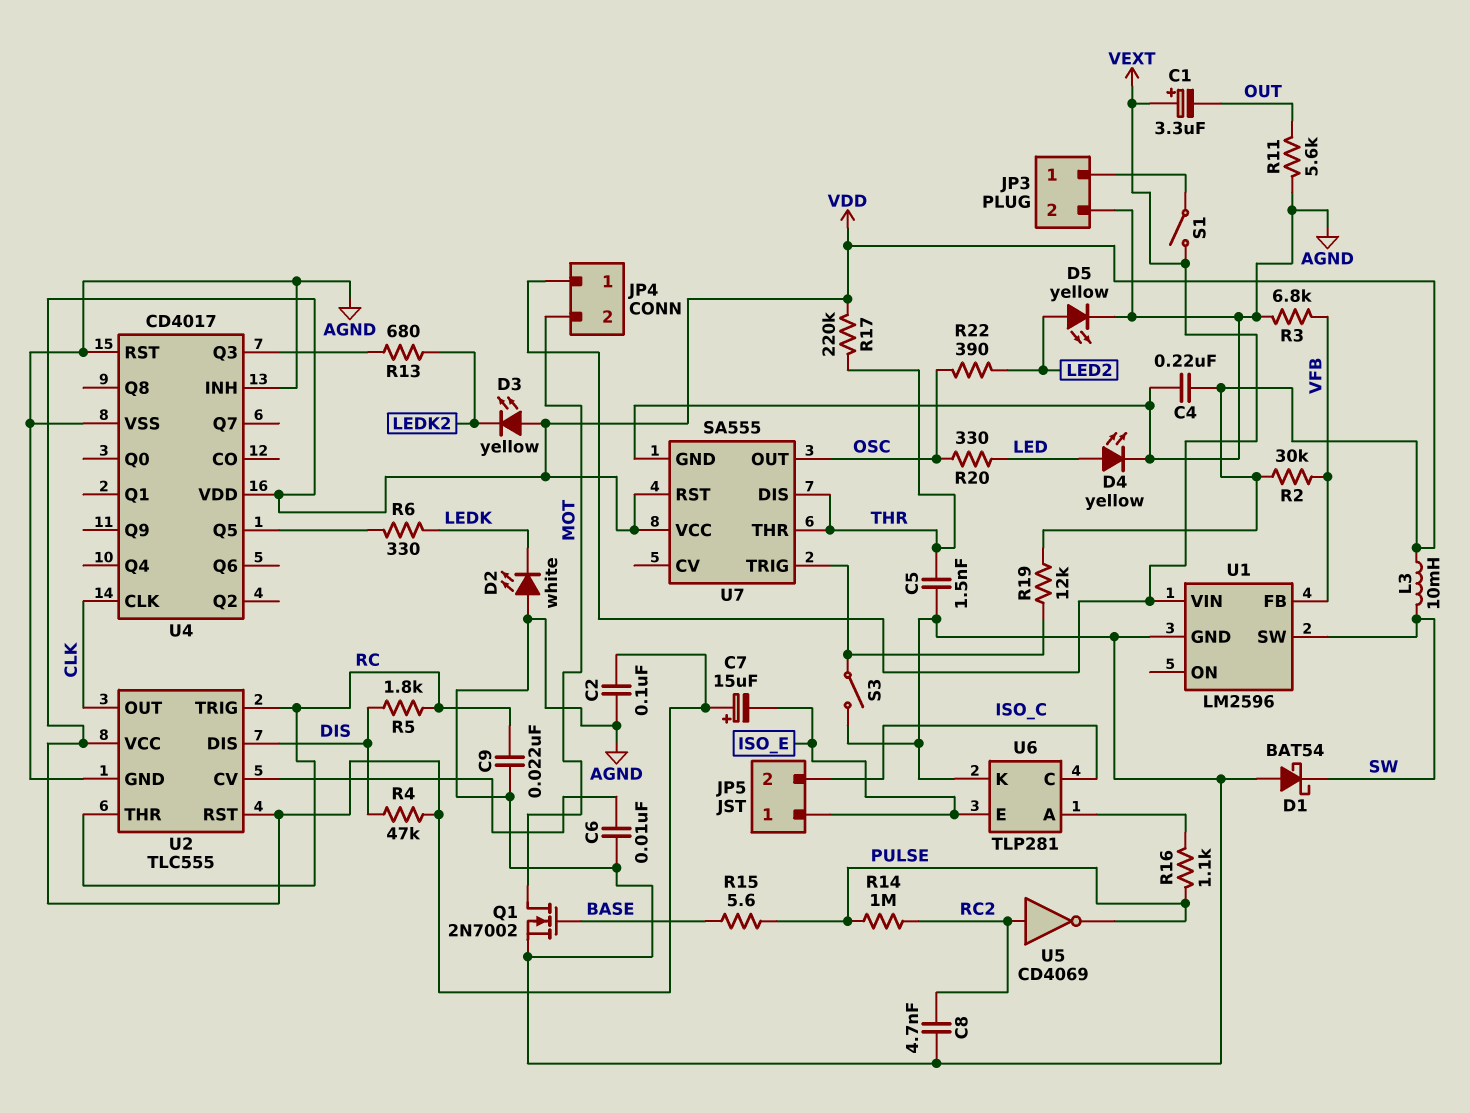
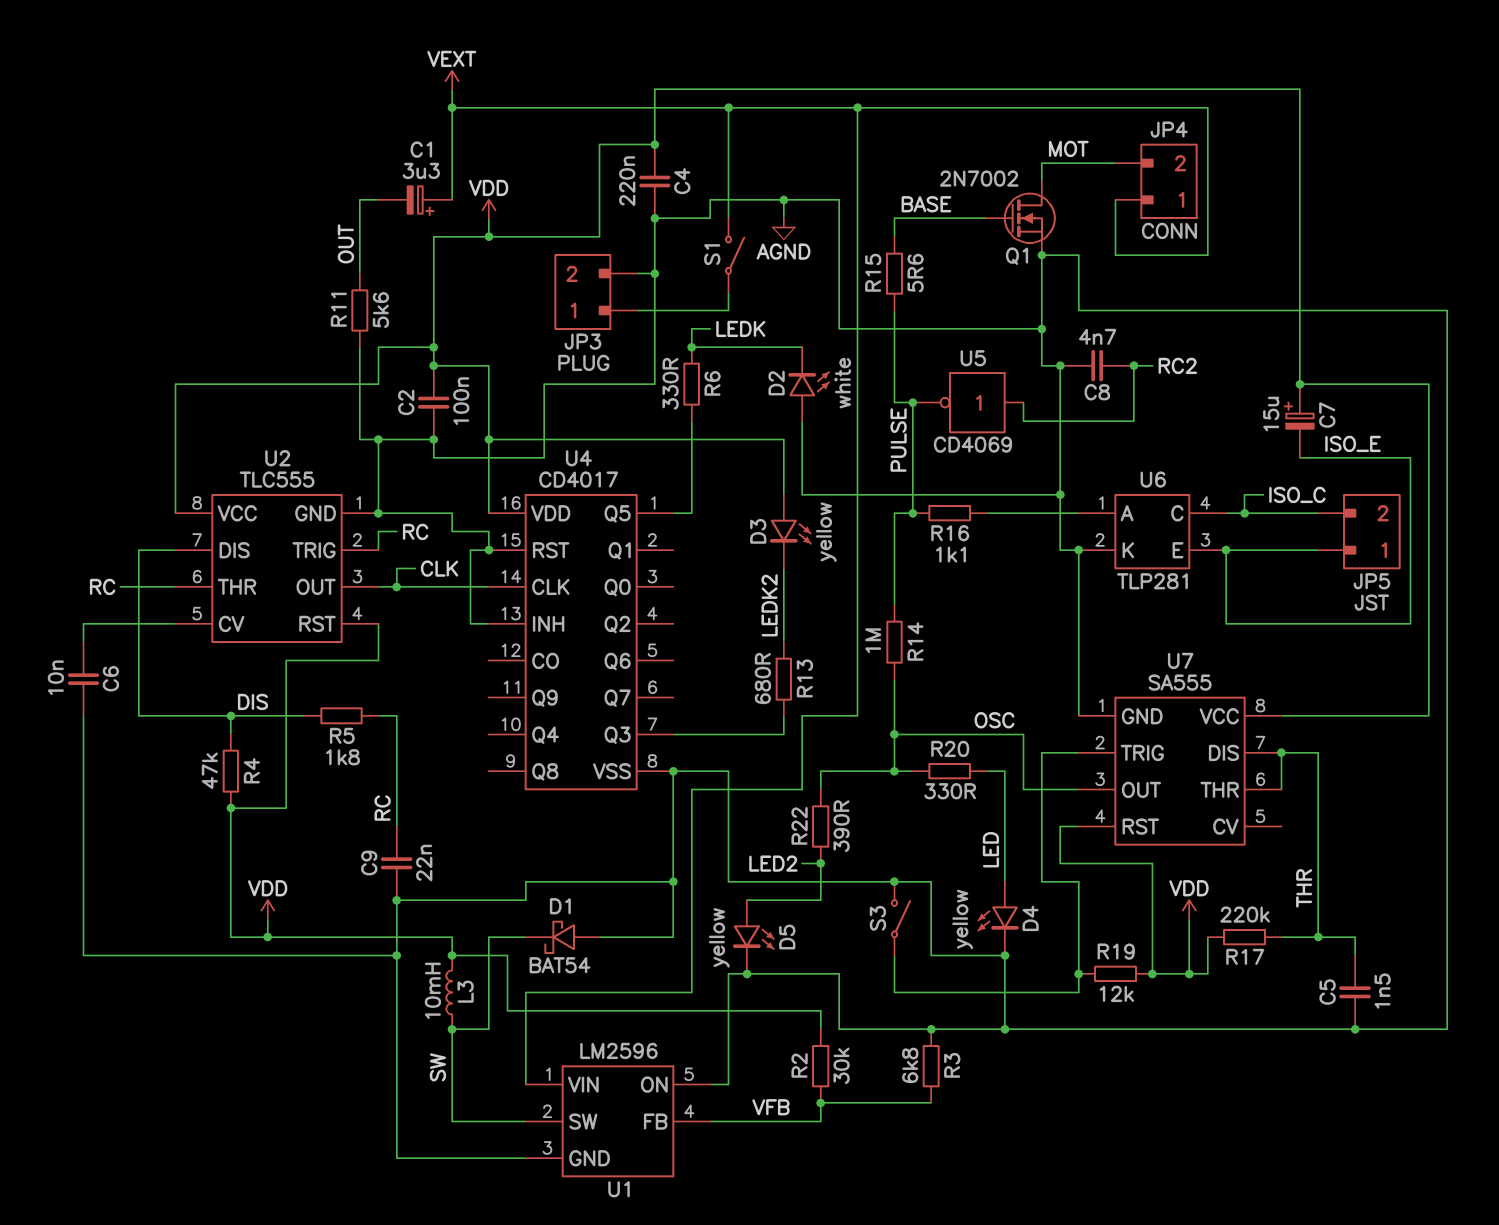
R14: 1M (PULSE, RC2) -> 1M (OSC, PULSE)
U1 pin ON: none -> AGND

